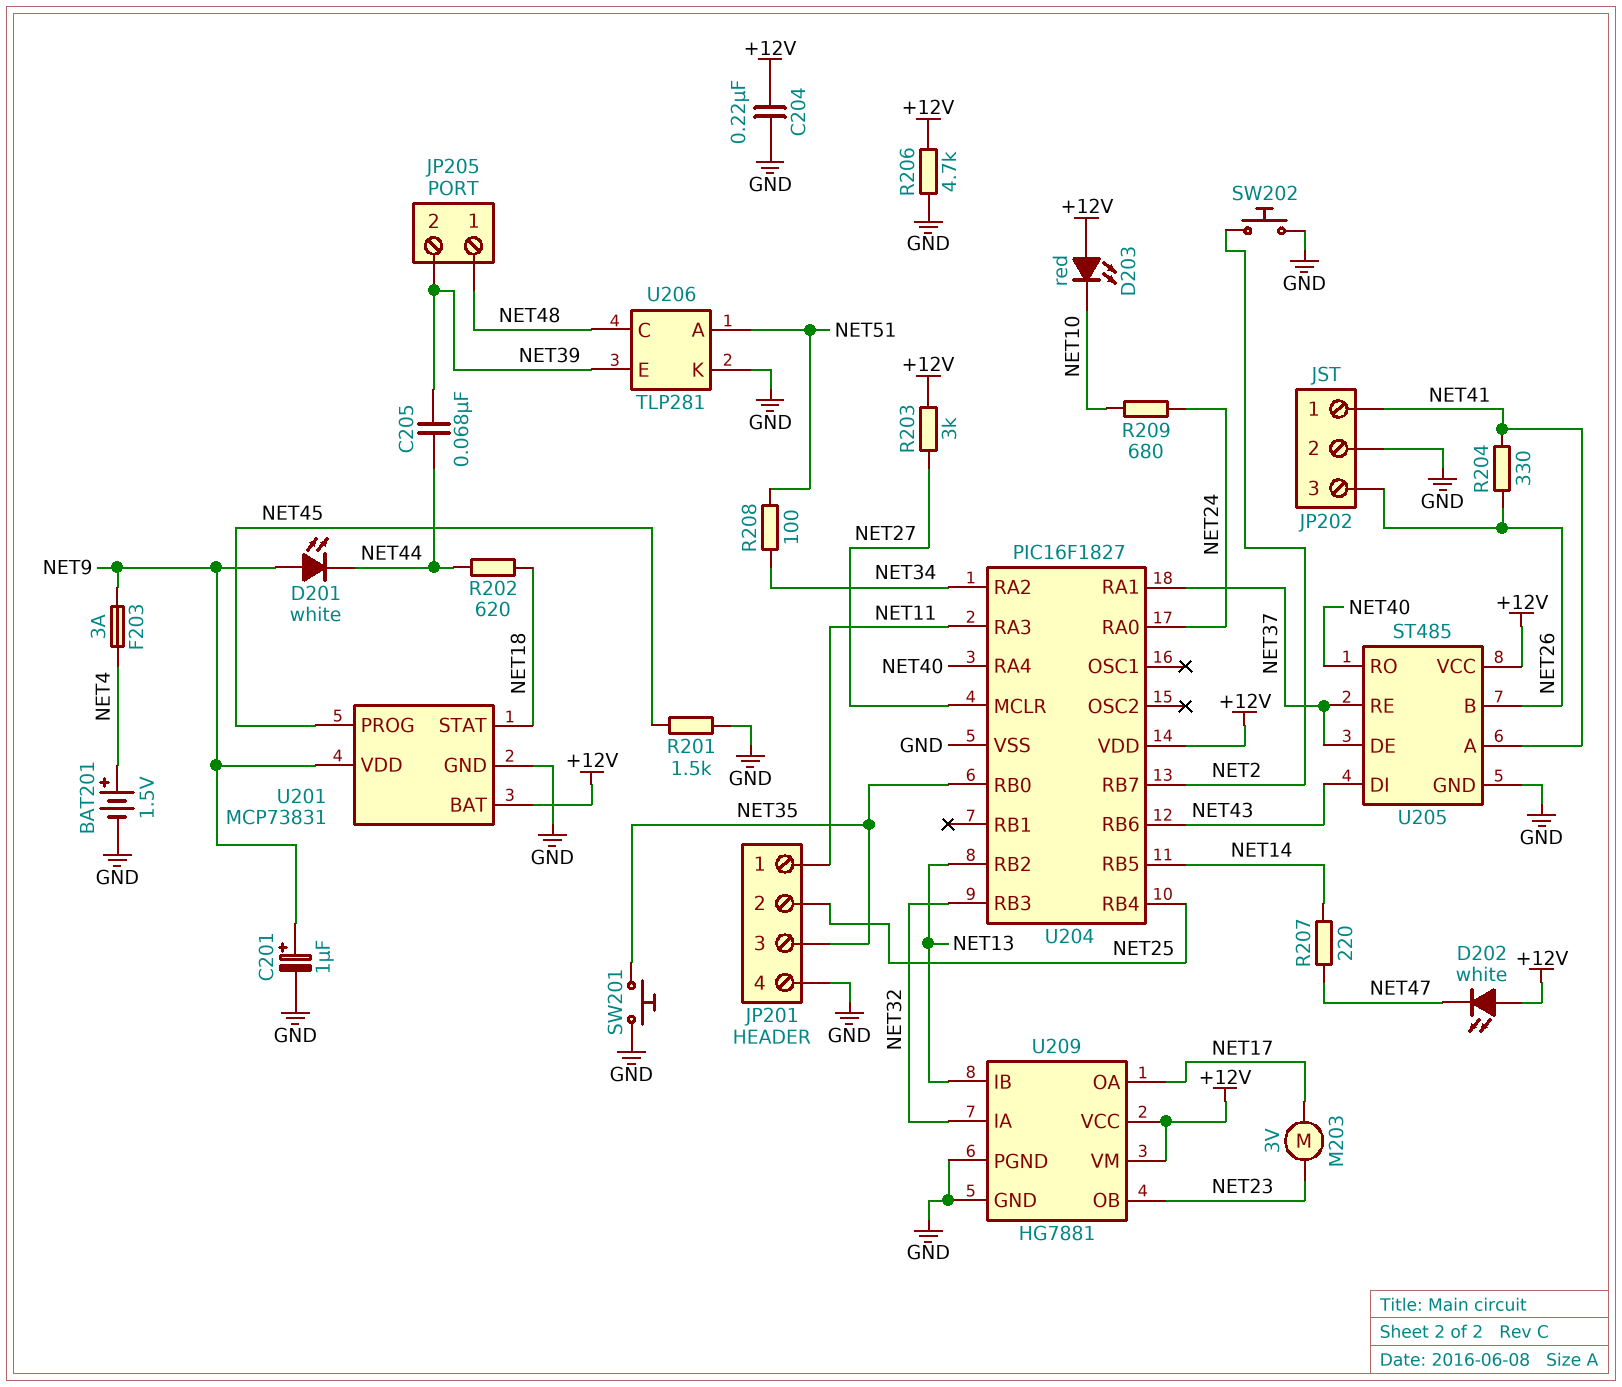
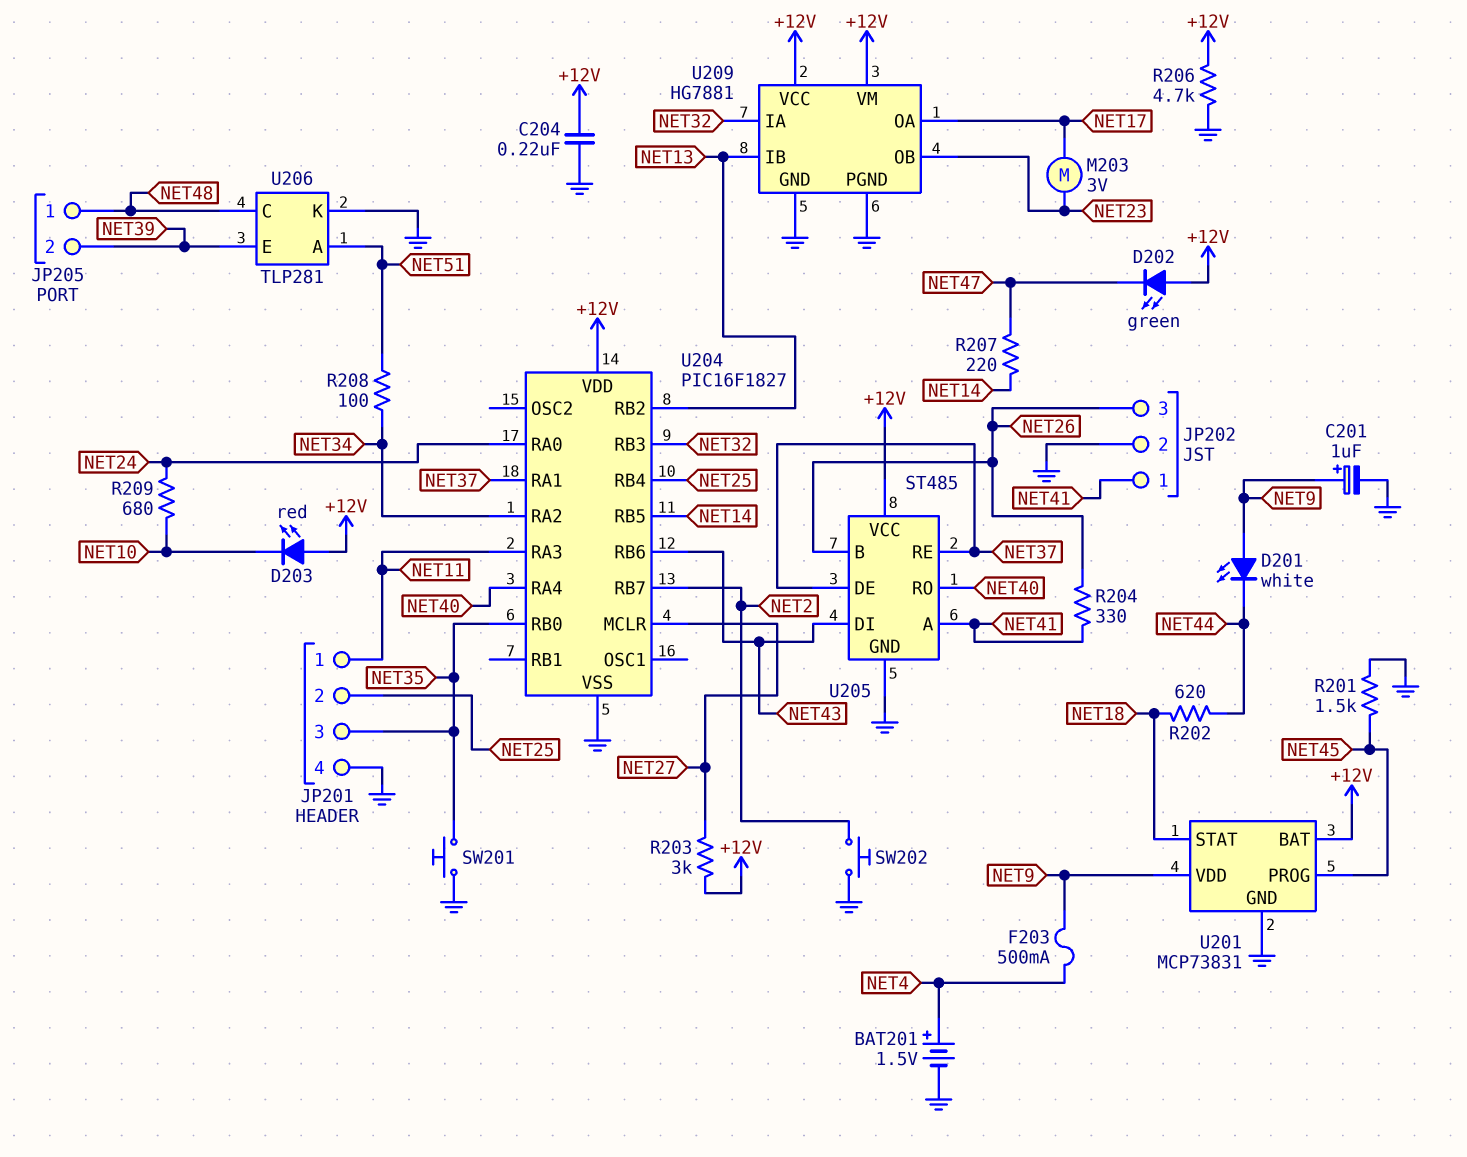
C205: 68nF (NET39, NET44) -> none
D202: LED white (A +12V, K NET47) -> LED green (A +12V, K NET47)
F203: 3A (NET4, NET9) -> 500mA (NET4, NET9)

